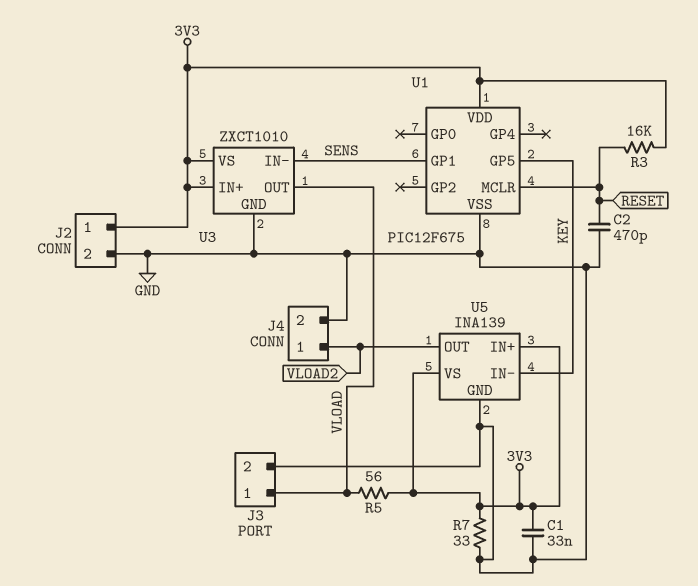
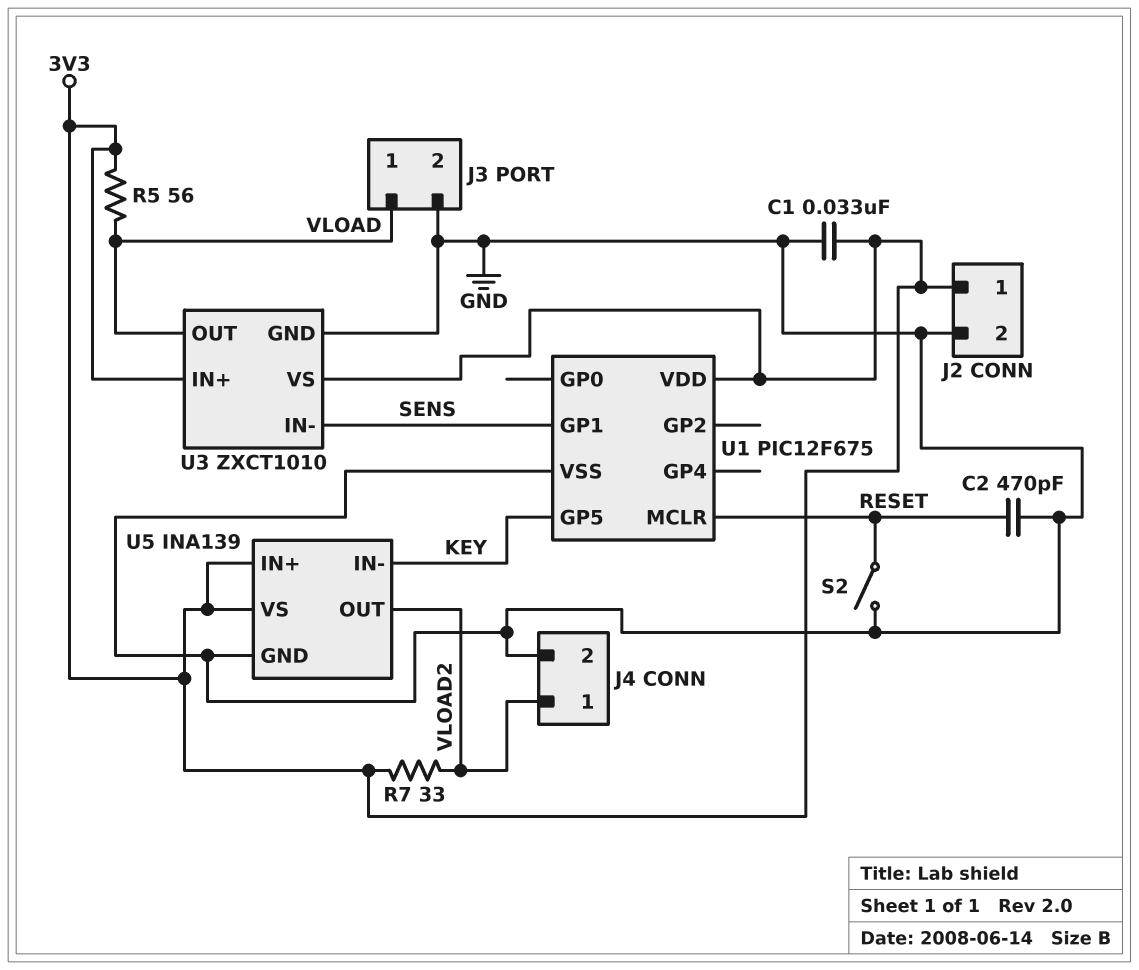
R3: 16k (3V3, RESET) -> none
R7: 33 (3V3, GND) -> 33 (3V3, VLOAD2)
S2: none -> switch (GND, RESET)

